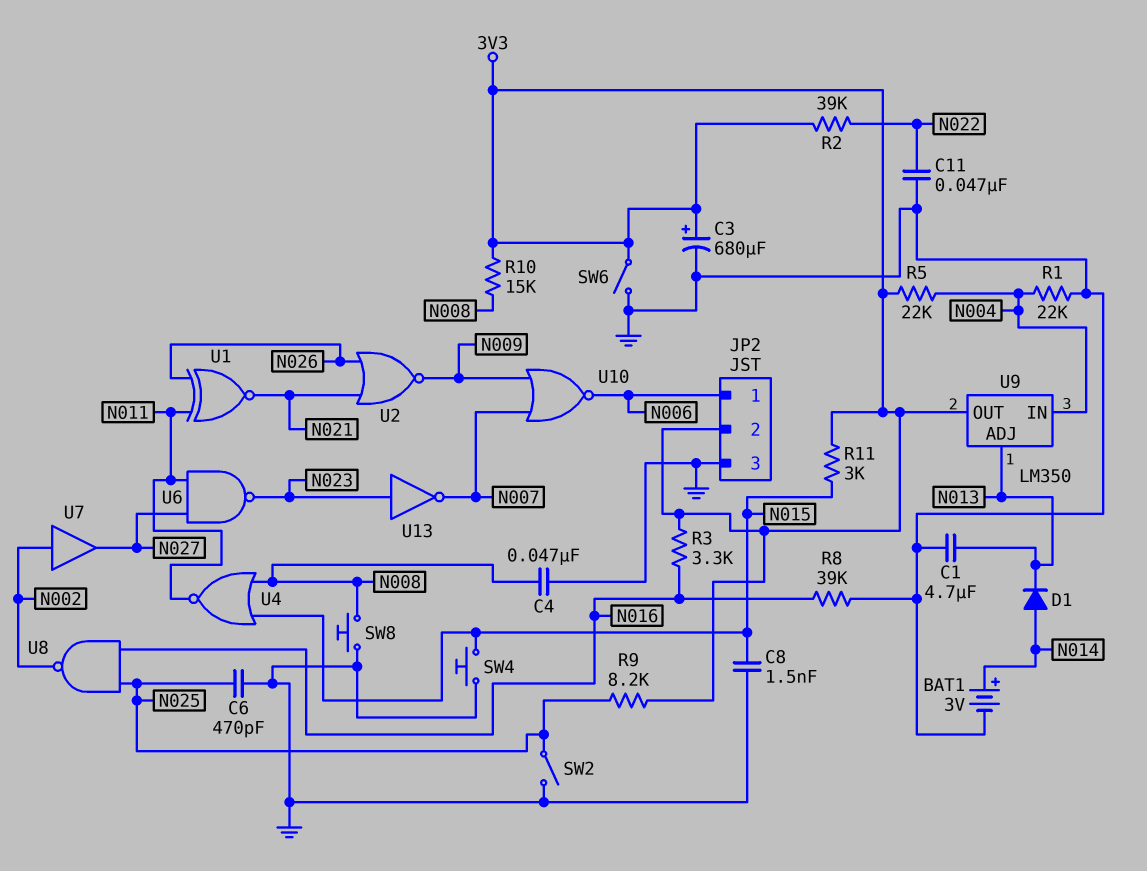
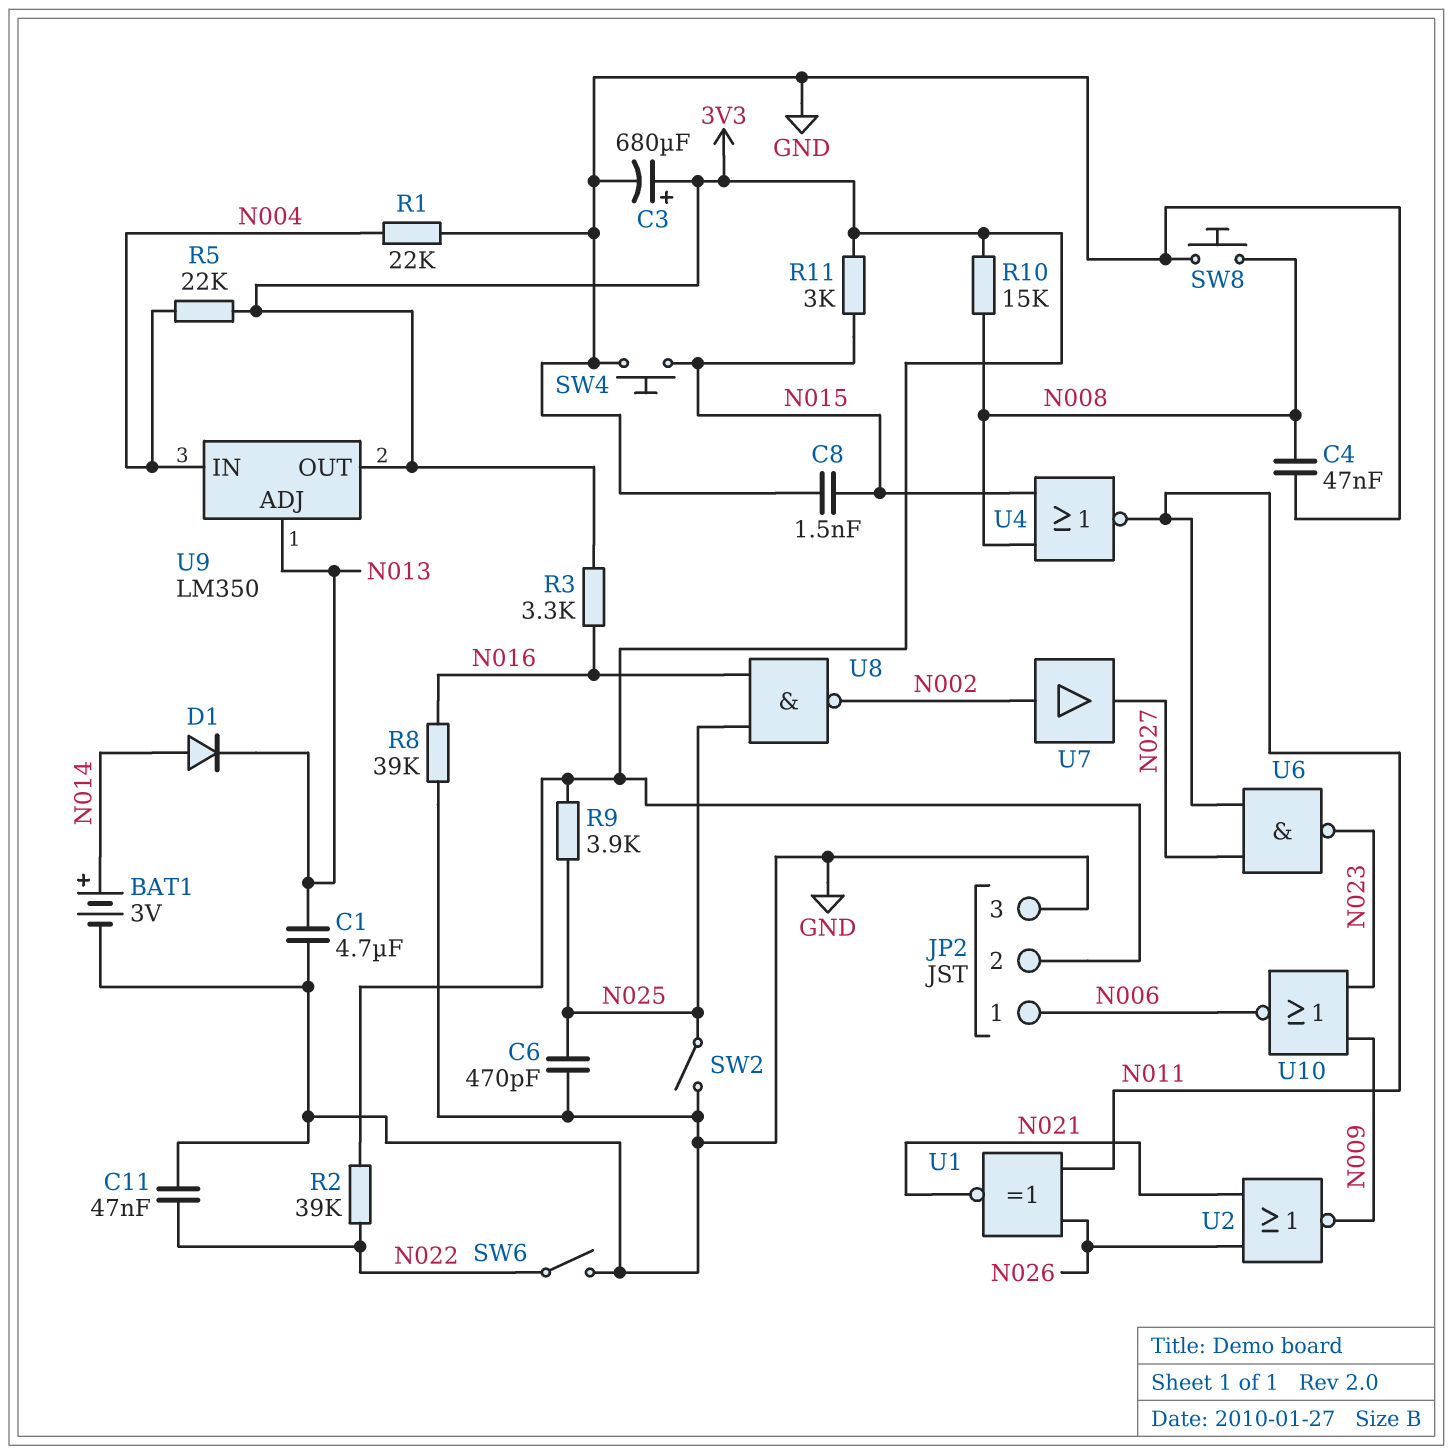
R9: 8.2k (3V3, N025) -> 3.9k (3V3, N025)
SW6: switch (3V3, GND) -> switch (GND, N022)
U10: NOR (in N007, in N009, out N006) -> NOR (in N009, in N023, out N006)
U13: NOT (in N023, out N007) -> none

